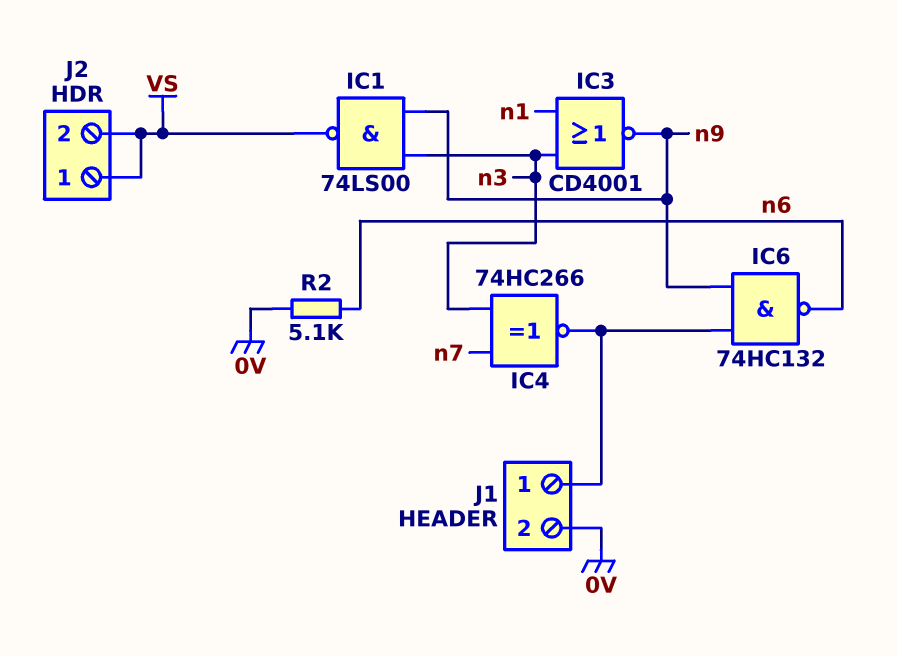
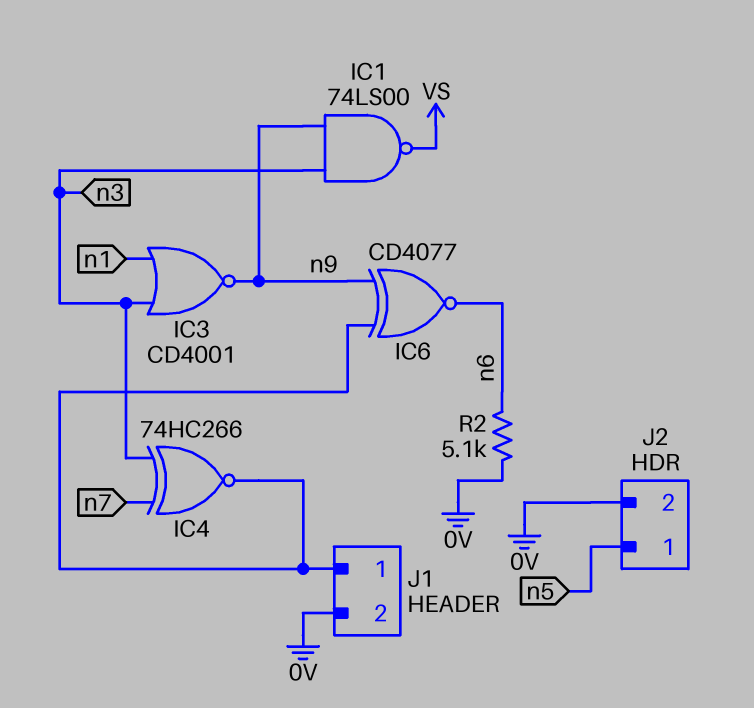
IC6: NAND 74HC132 (in J1/1, in n9, out n6) -> XNOR CD4077 (in J1/1, in n9, out n6)
J2 pin 1: VS -> n5
J2 pin 2: VS -> 0V

